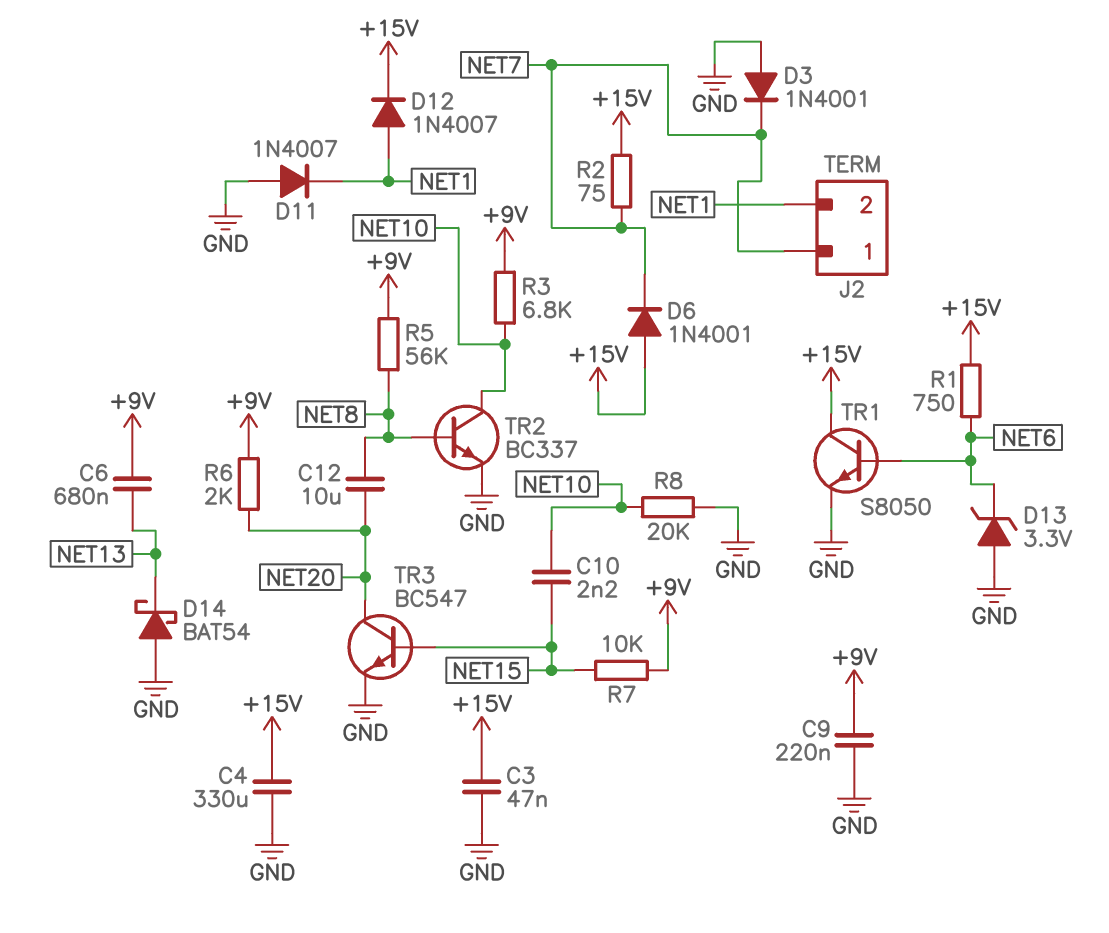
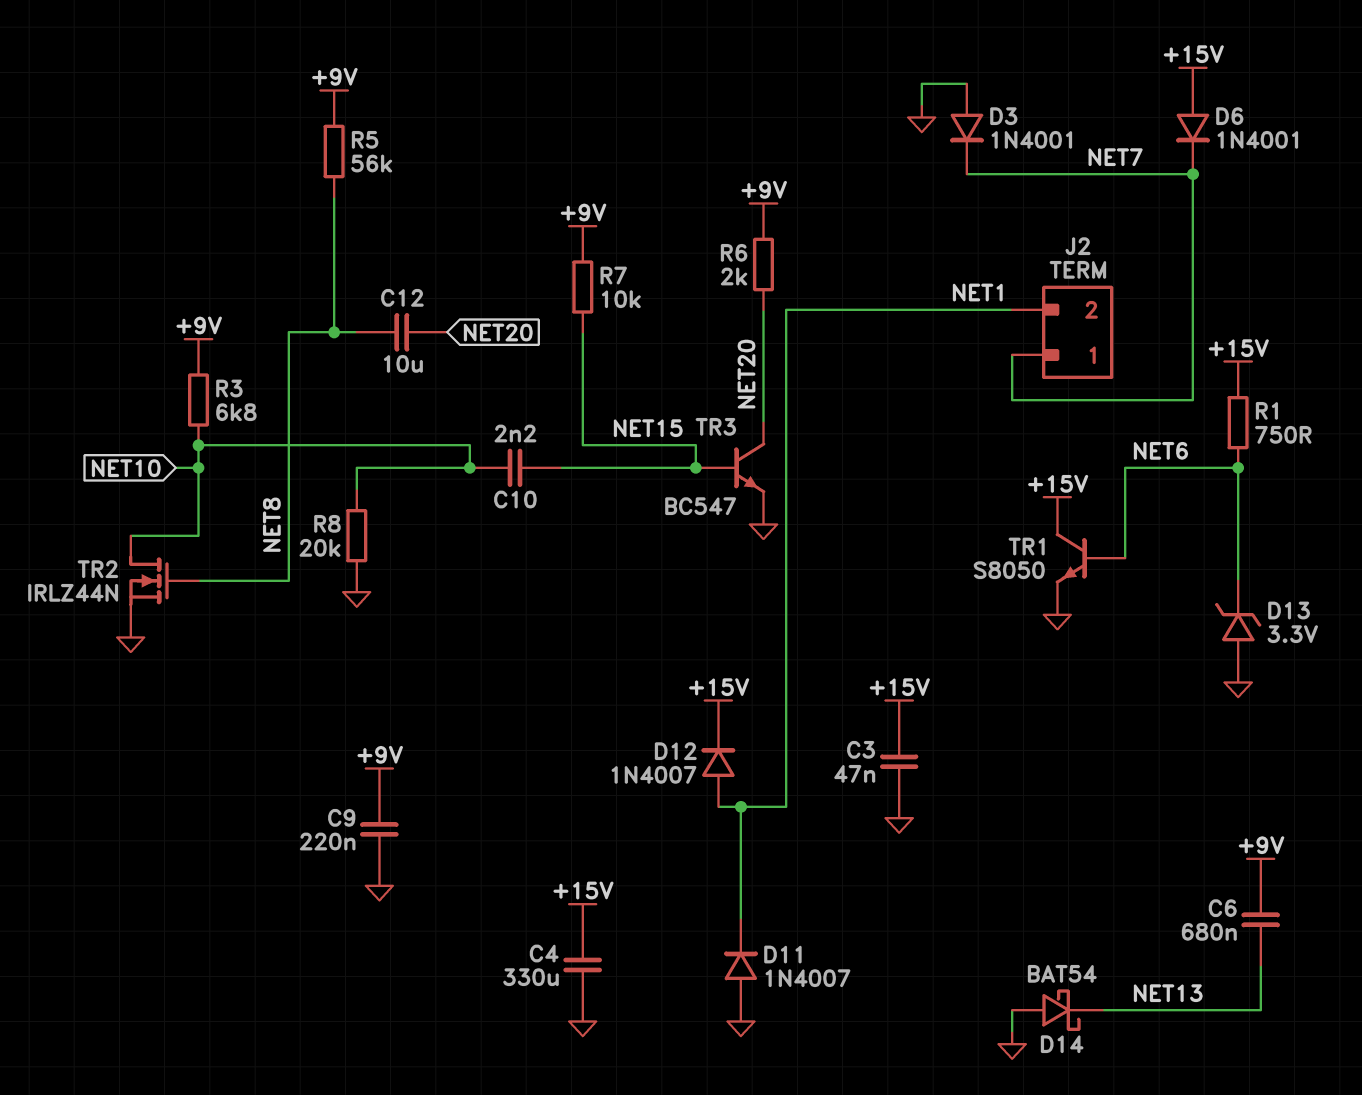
R2: 75 (+15V, NET7) -> none
TR2: NPN BC337 (B NET8, C NET10, E GND) -> NMOS IRLZ44N (G NET8, D NET10, S GND)

